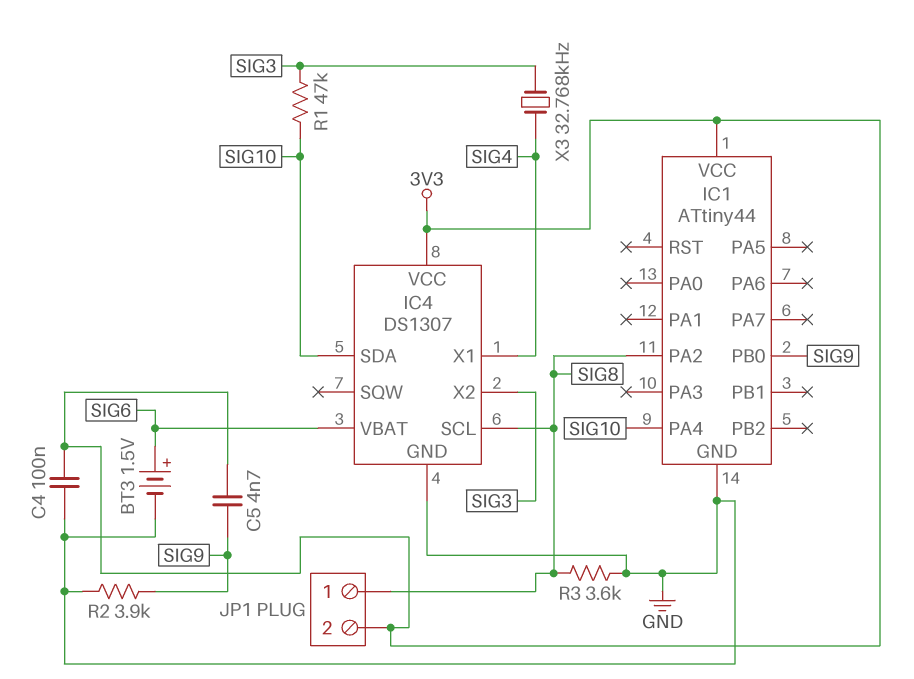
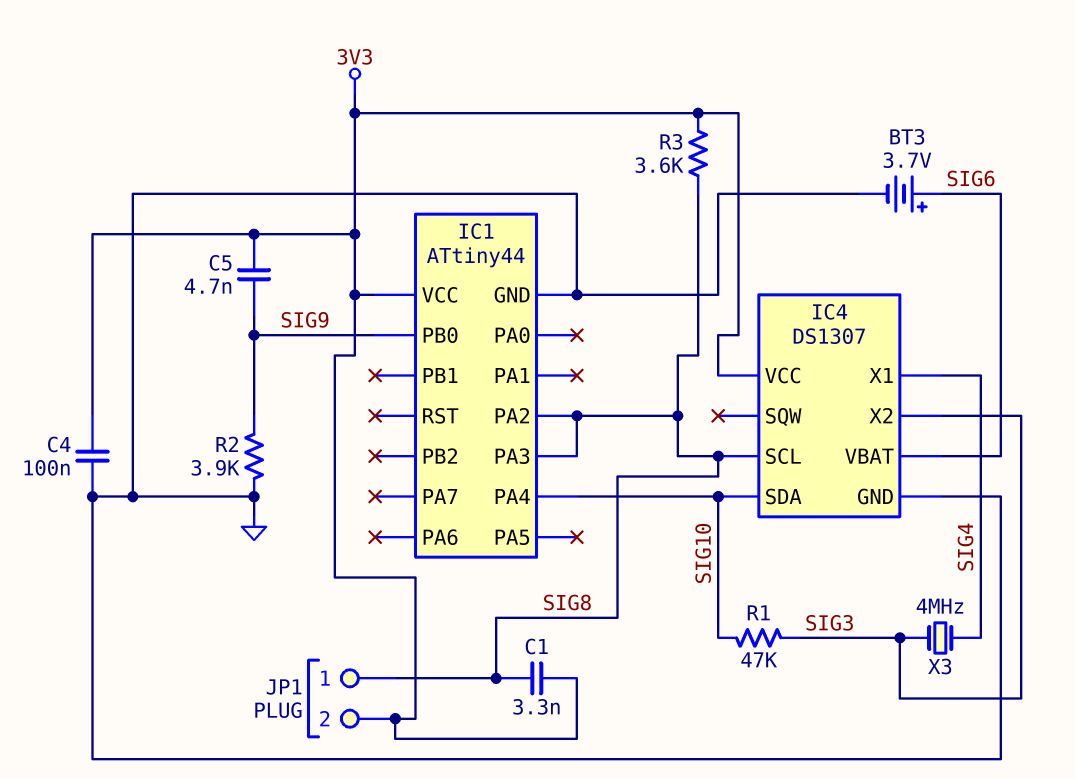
BT3: 1.5V (plus SIG6, minus GND) -> 3.7V (plus SIG6, minus GND)
C1: none -> 3.3nF (3V3, SIG8)
IC1 pin PA3: none -> SIG8
R3: 3.6k (GND, SIG8) -> 3.6k (3V3, SIG8)
X3: 32.768kHz (SIG3, SIG4) -> 4MHz (SIG3, SIG4)

